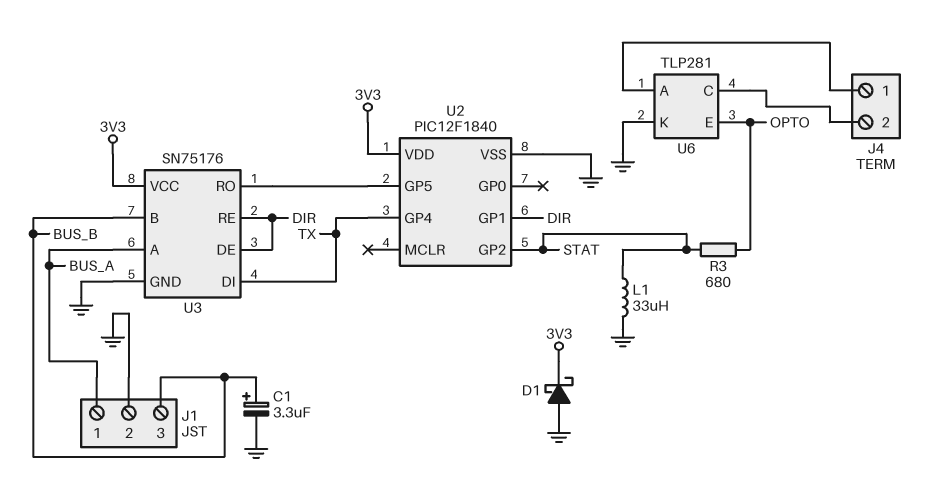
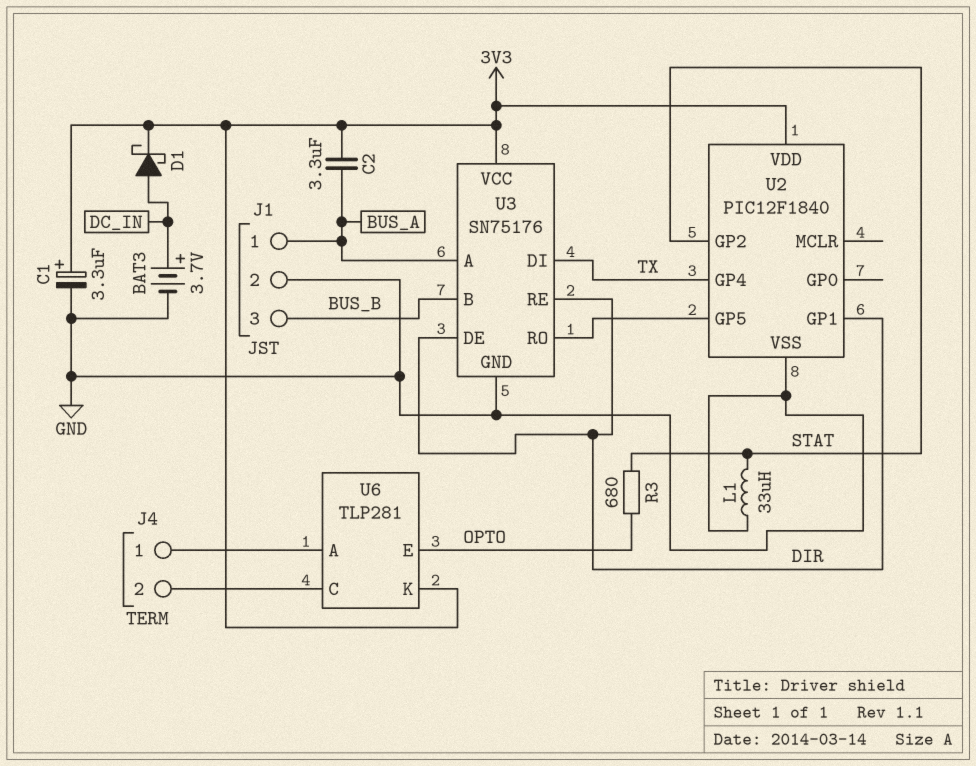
BAT3: none -> 3.7V (plus DC_IN, minus GND)
C1: 3.3uF (plus BUS_B, minus GND) -> 3.3uF (plus 3V3, minus GND)
C2: none -> 3.3uF (3V3, BUS_A)
D1: schottky (A GND, K 3V3) -> schottky (A DC_IN, K 3V3)
U6 pin K: GND -> 3V3

